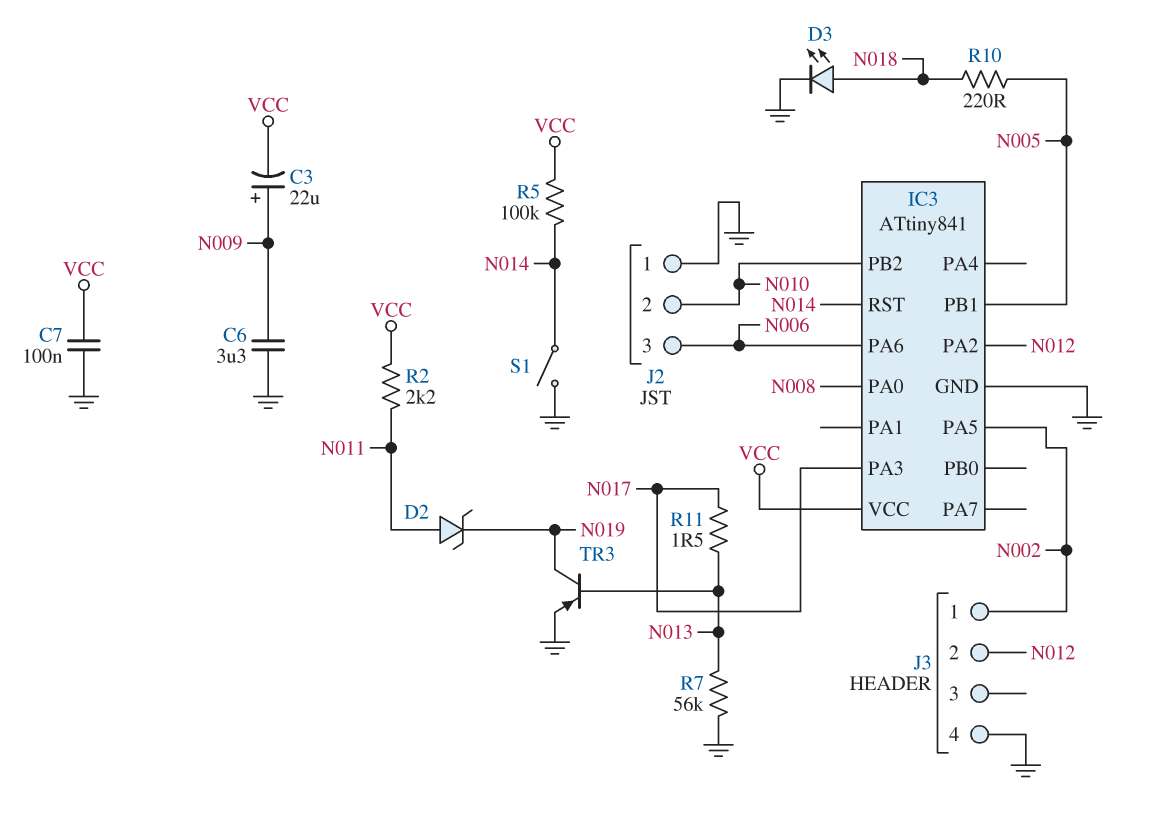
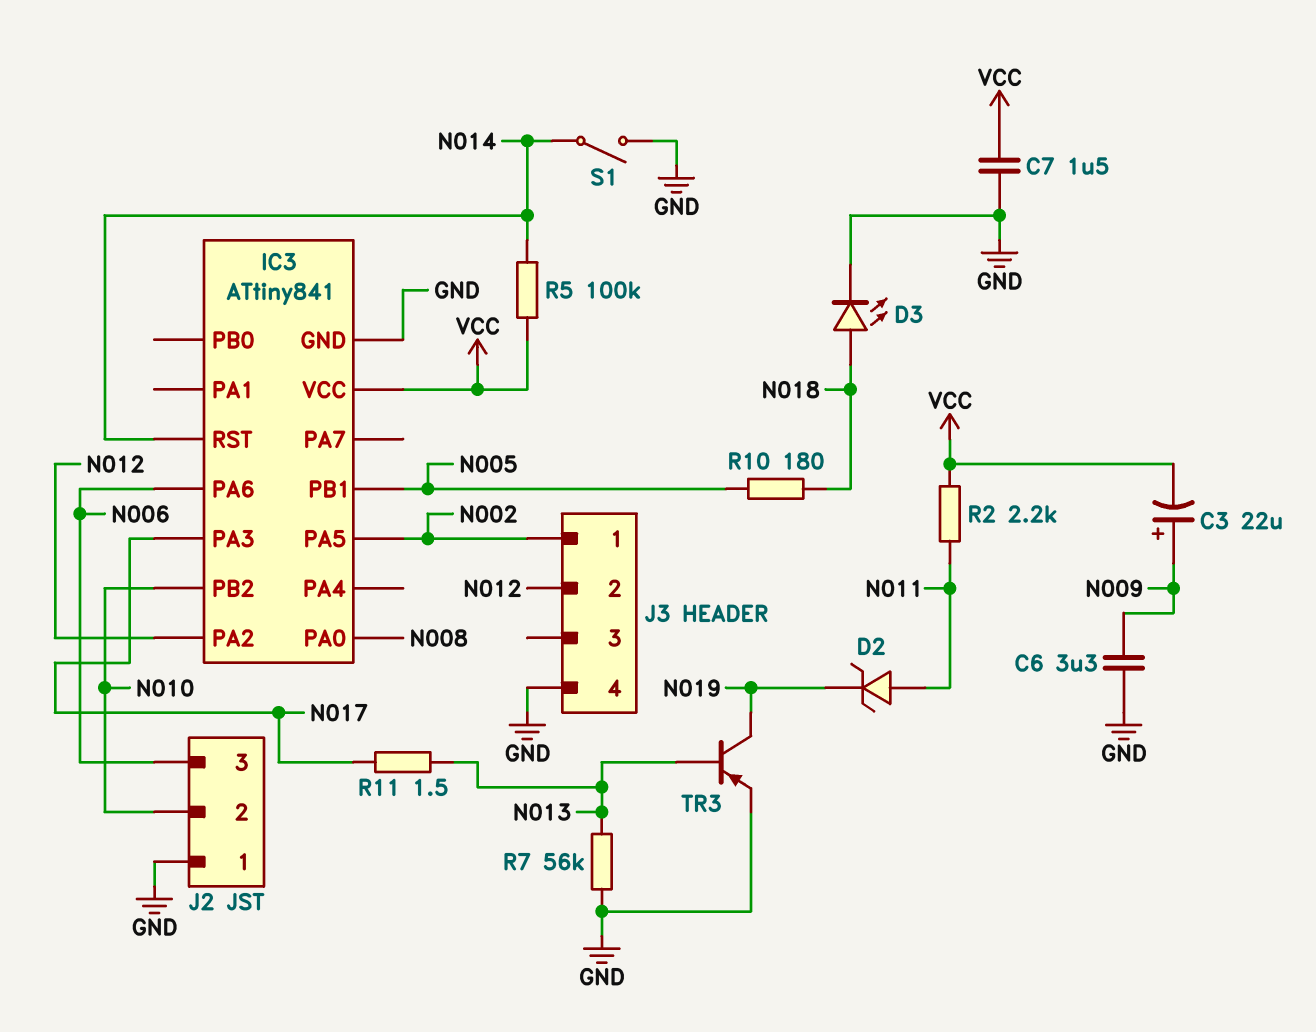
C7: 100nF (GND, VCC) -> 1.5uF (GND, VCC)
R10: 220 (N005, N018) -> 180 (N005, N018)

